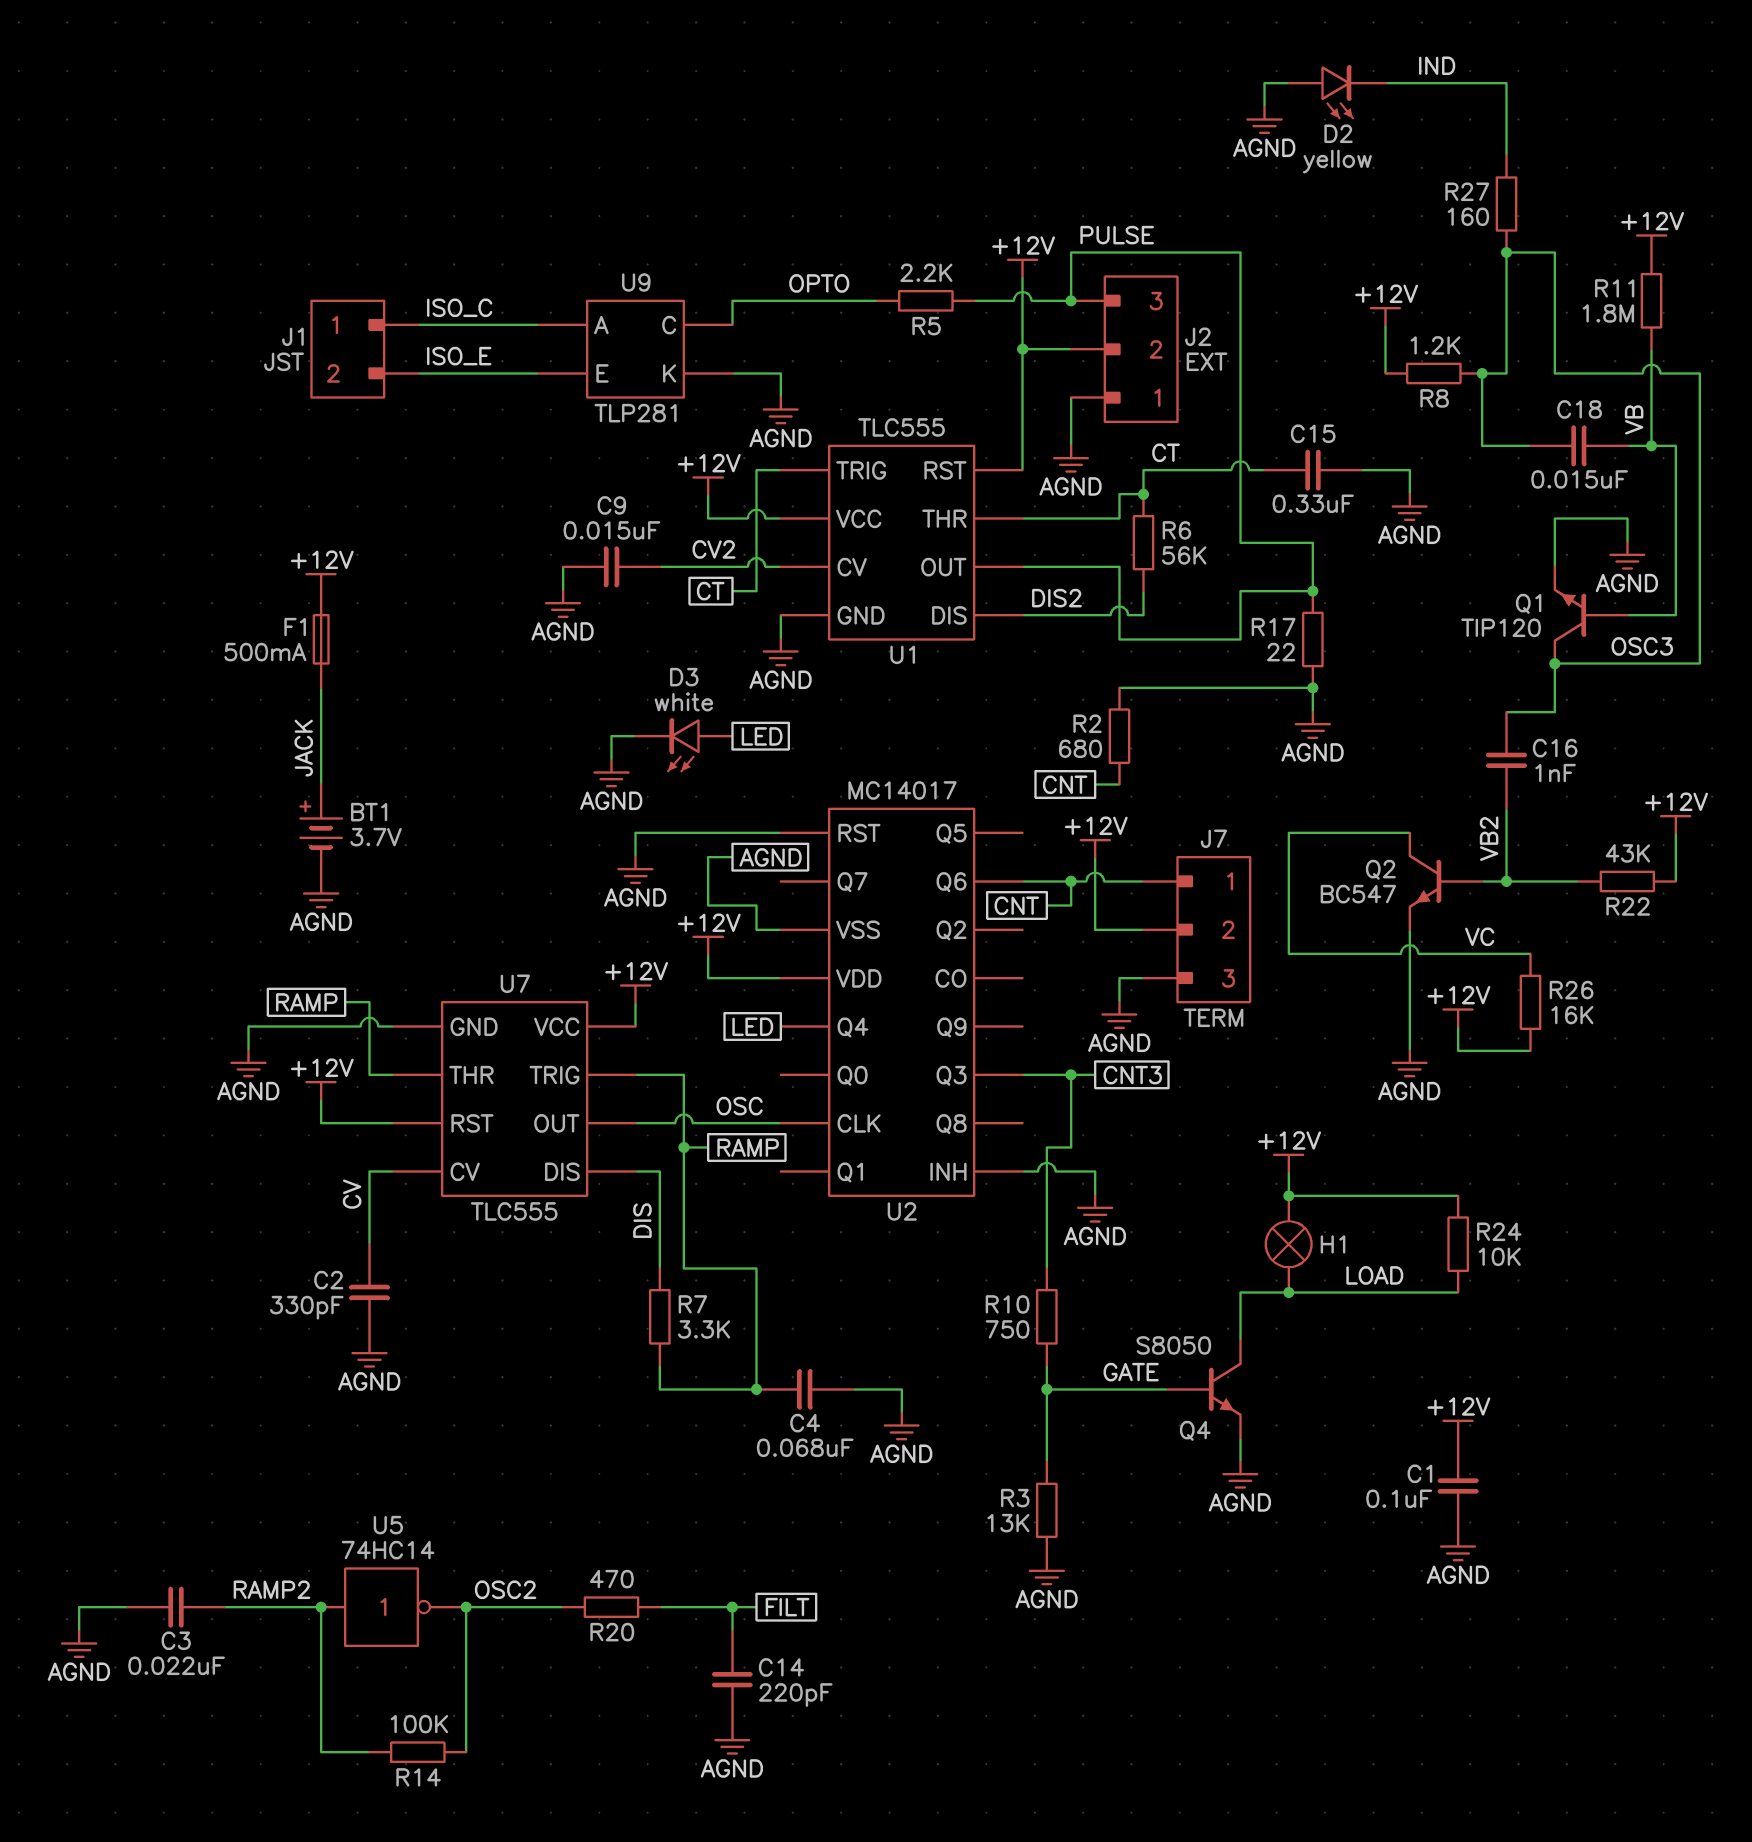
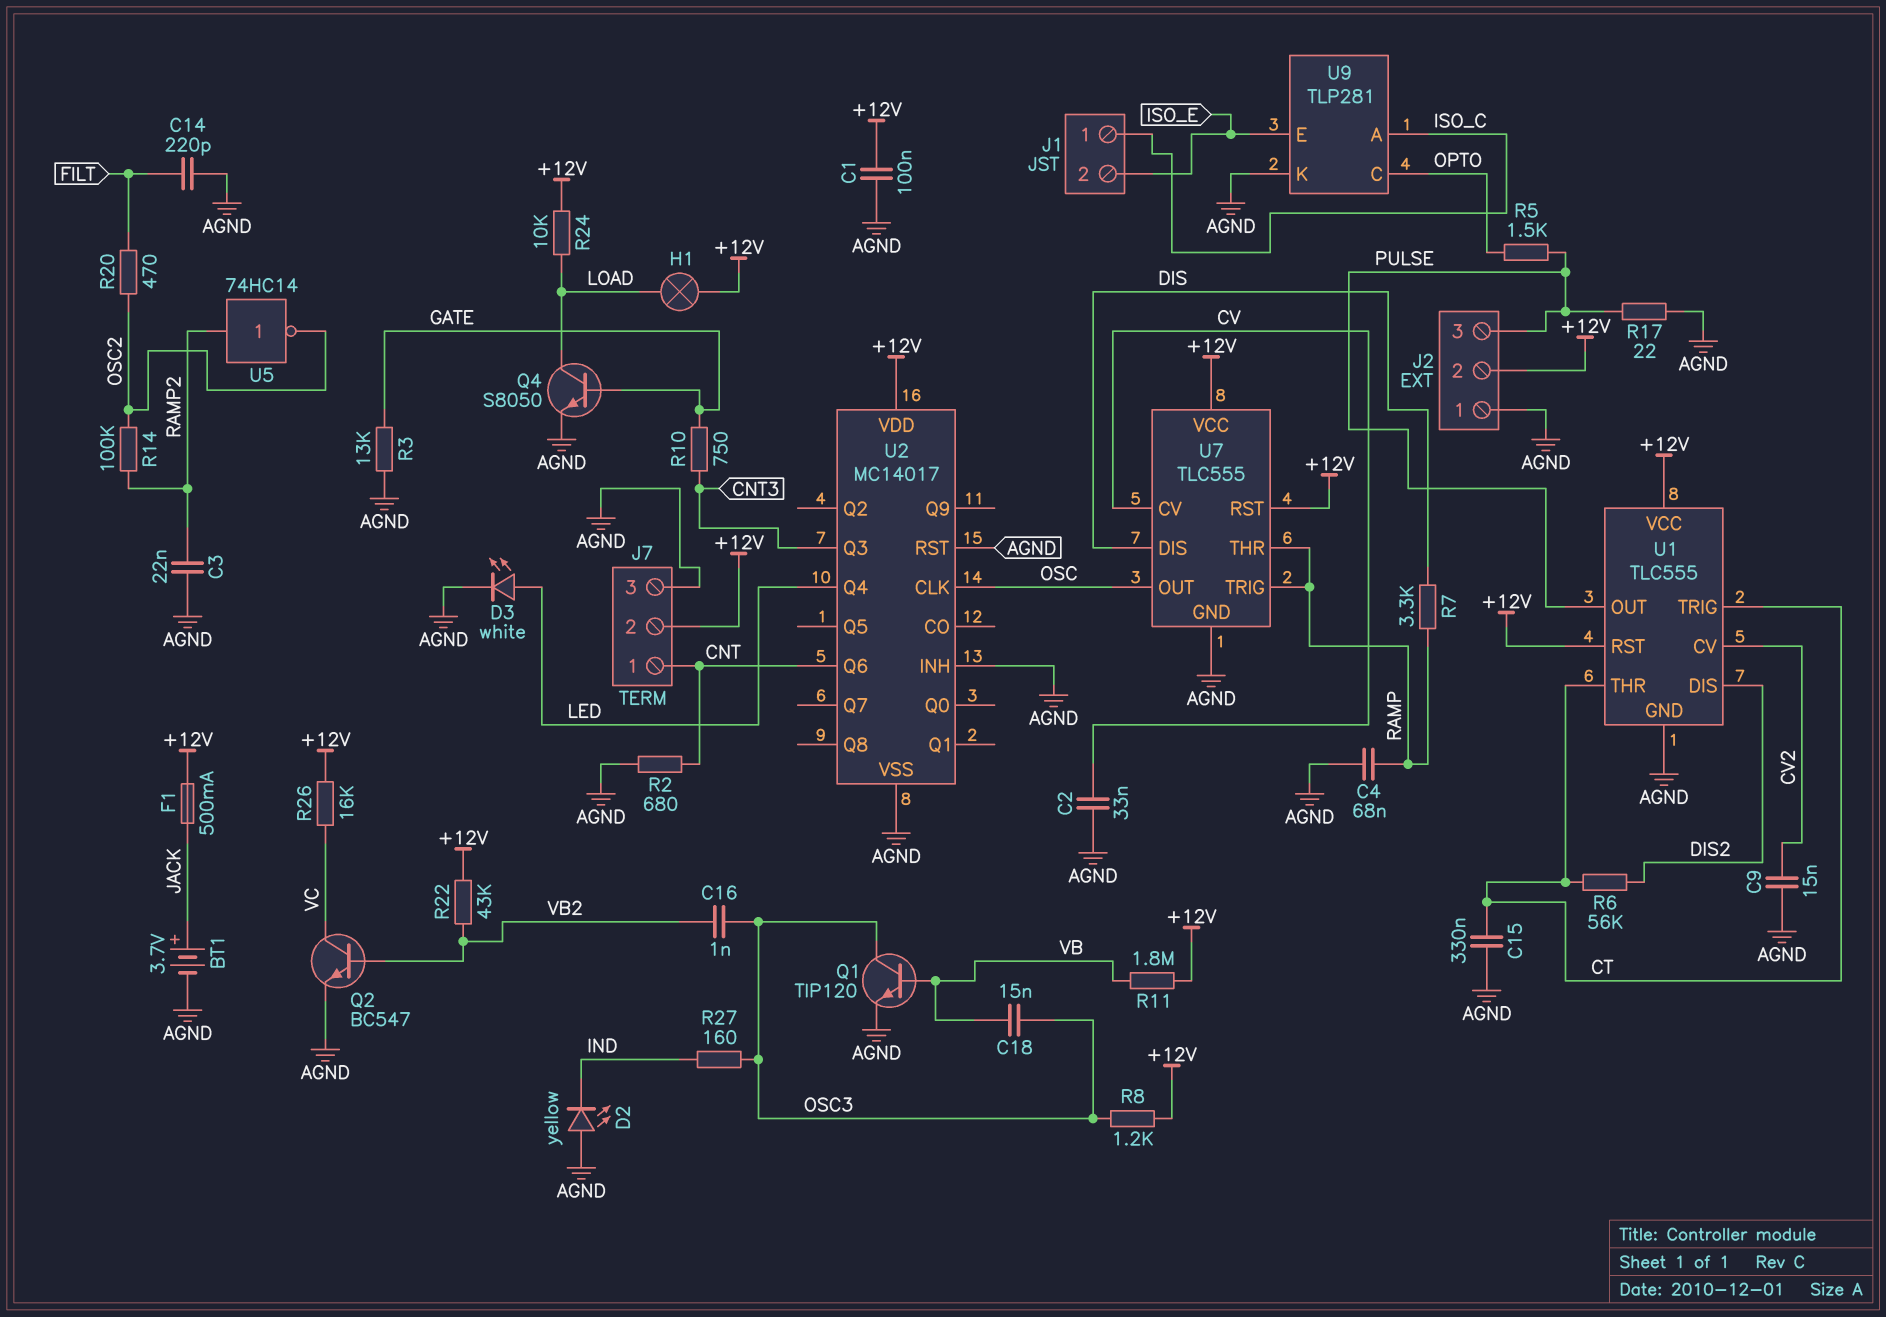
C2: 330pF (AGND, CV) -> 33nF (AGND, CV)
R5: 2.2k (OPTO, PULSE) -> 1.5k (OPTO, PULSE)

